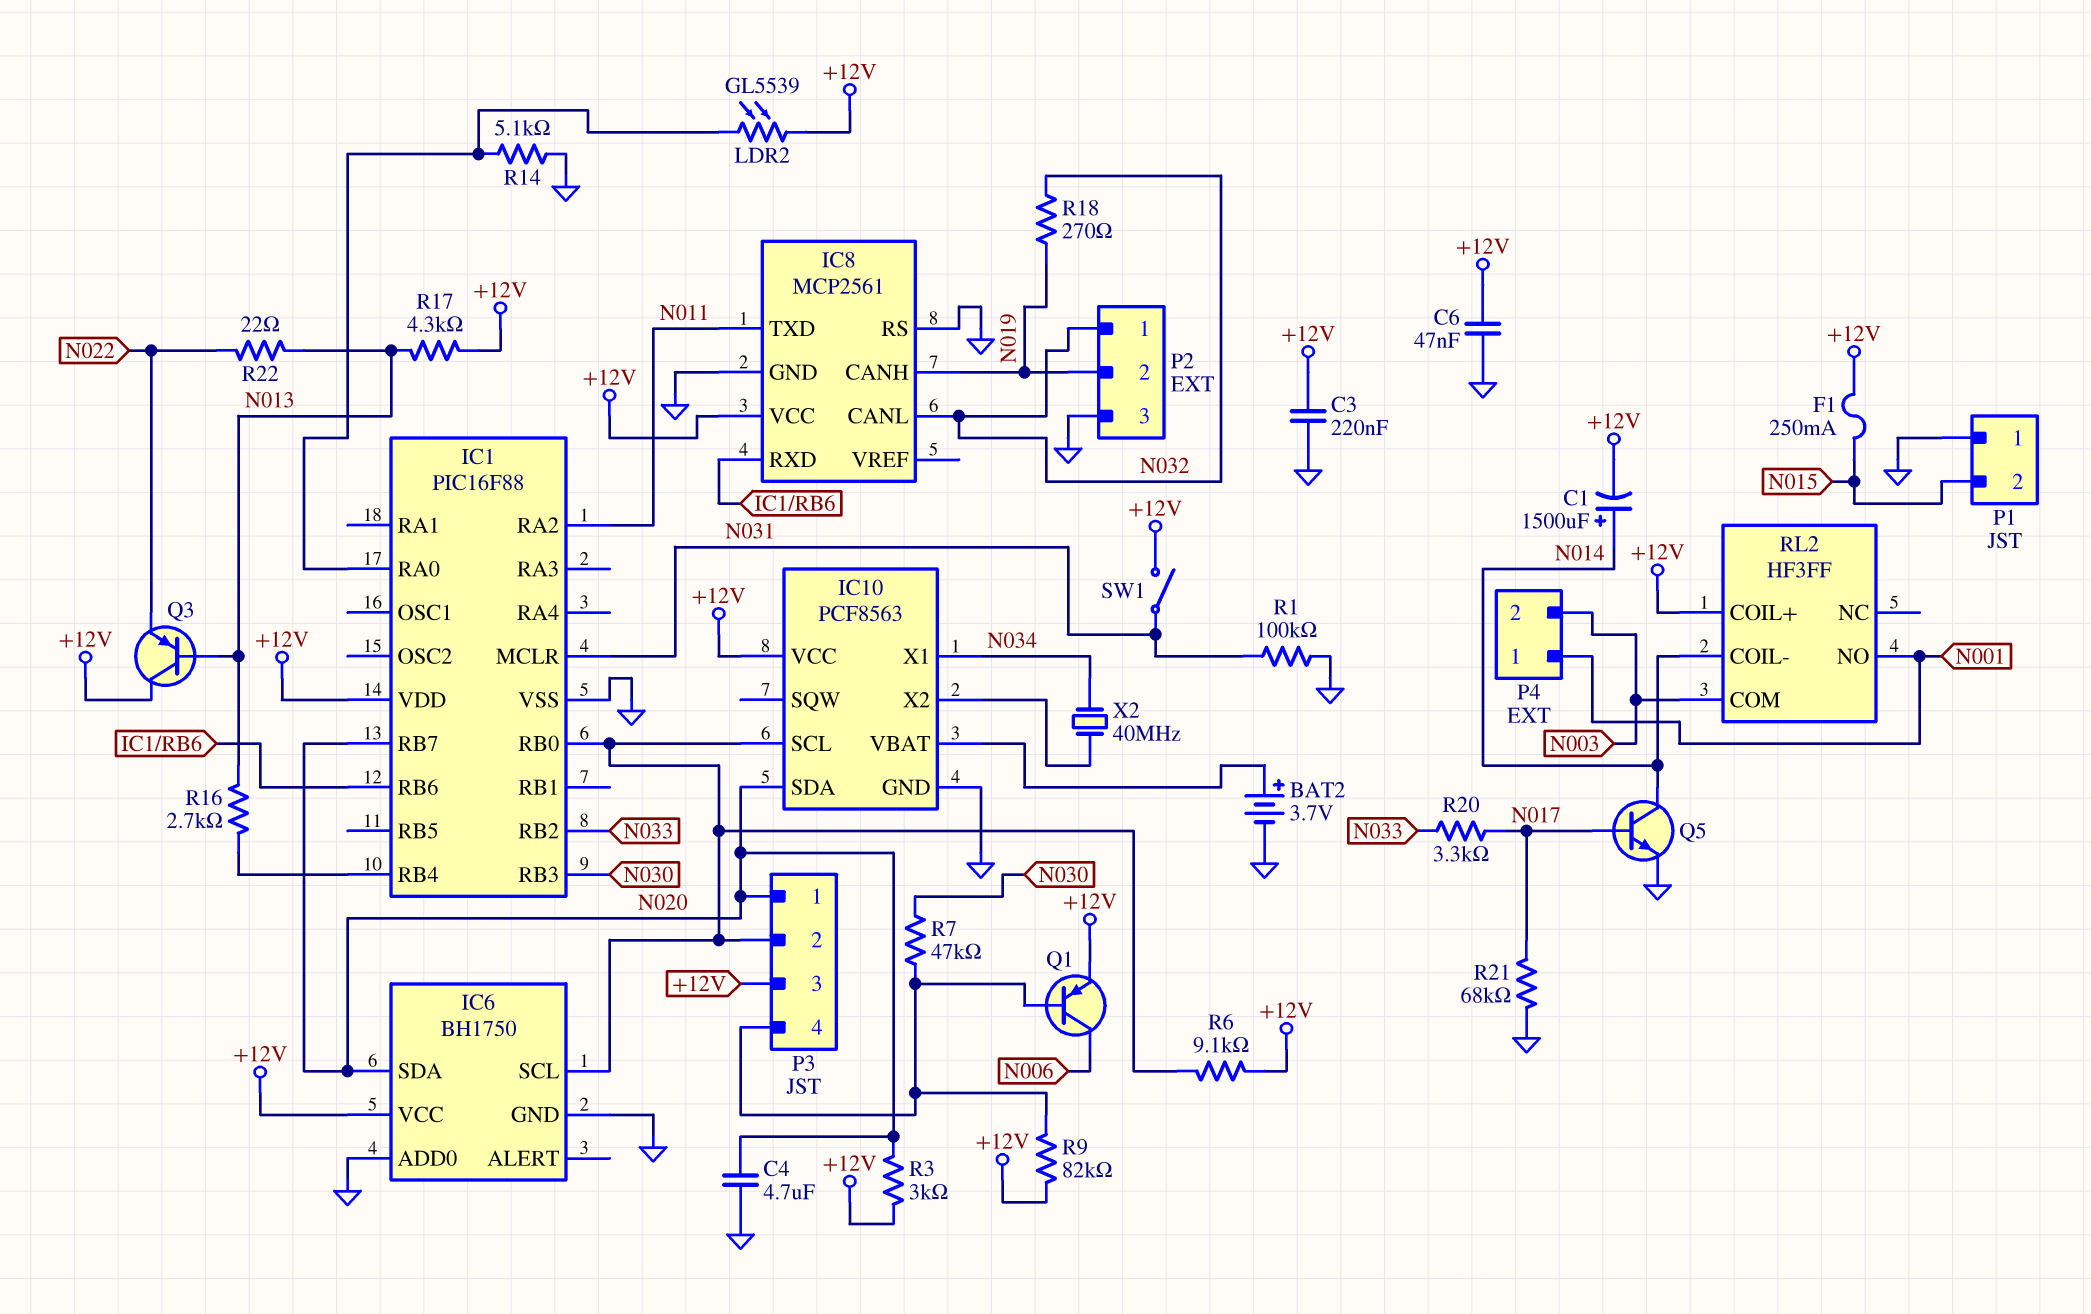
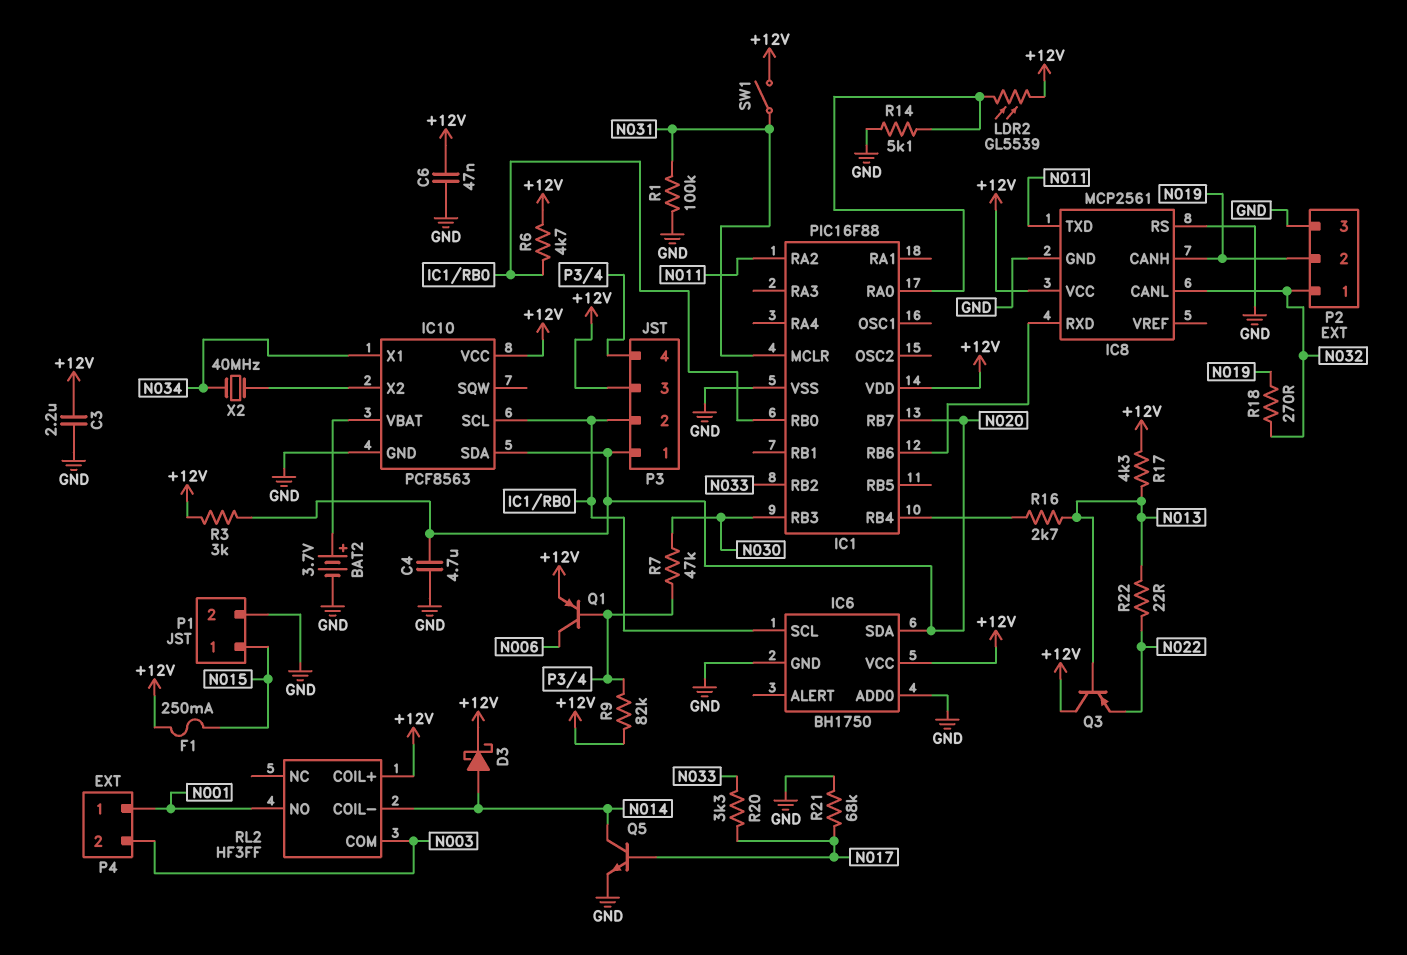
C1: 1500uF (plus N014, minus +12V) -> none
C3: 220nF (+12V, GND) -> 2.2uF (+12V, GND)
D3: none -> schottky (A N014, K +12V)
P1 pin 1: GND -> N015
P1 pin 2: N015 -> GND
R6: 9.1k (+12V, IC1/RB0) -> 4.7k (+12V, IC1/RB0)

